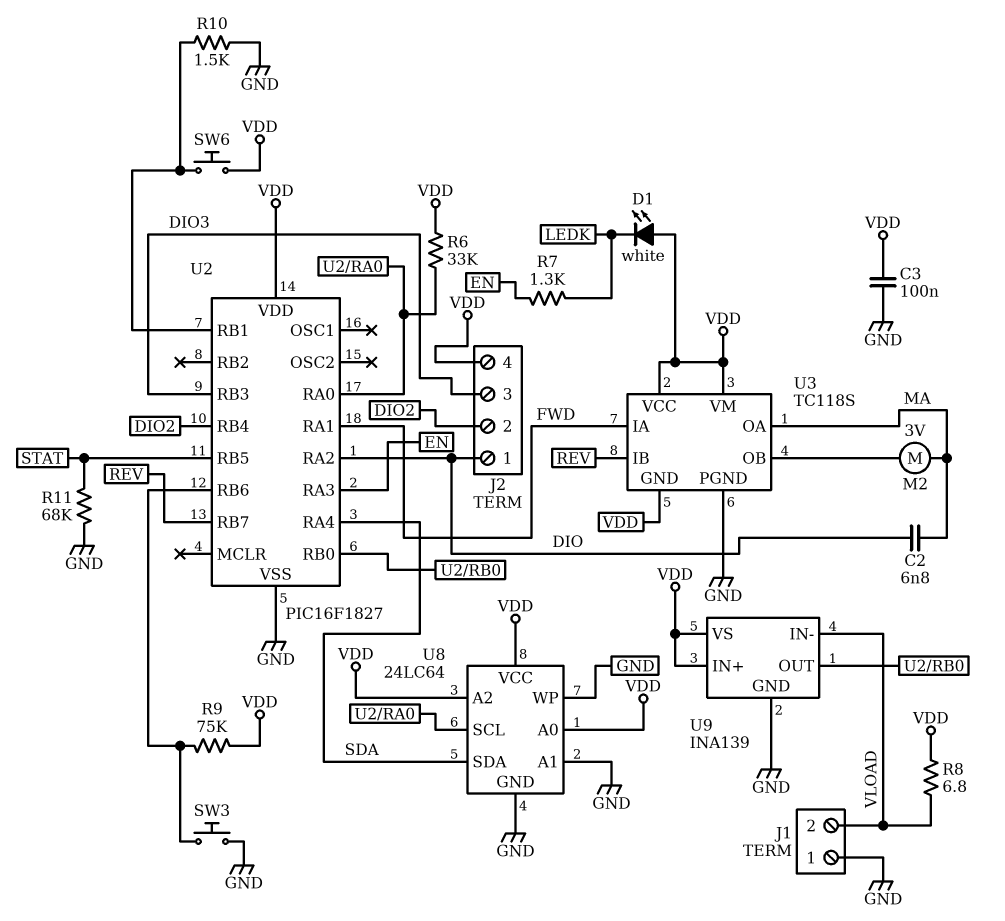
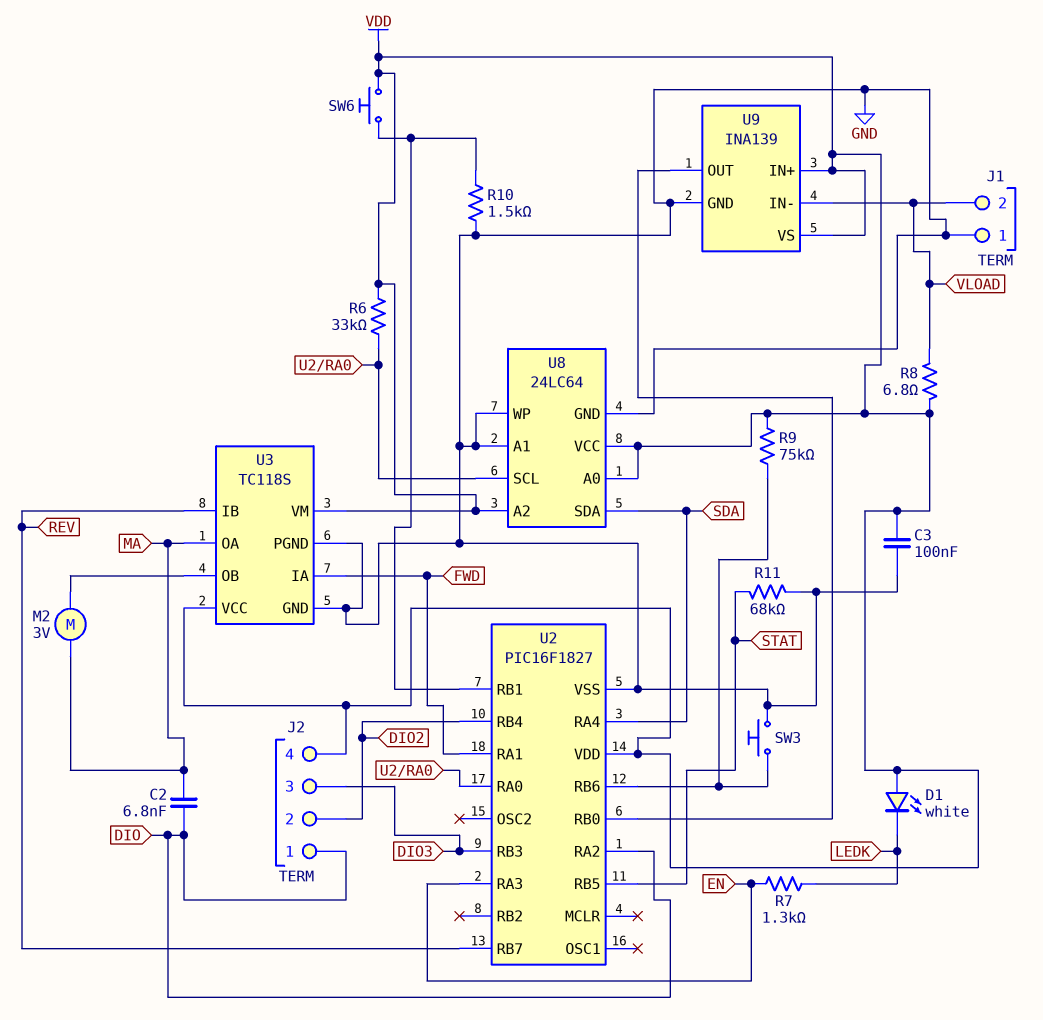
U3 pin GND: VDD -> GND

